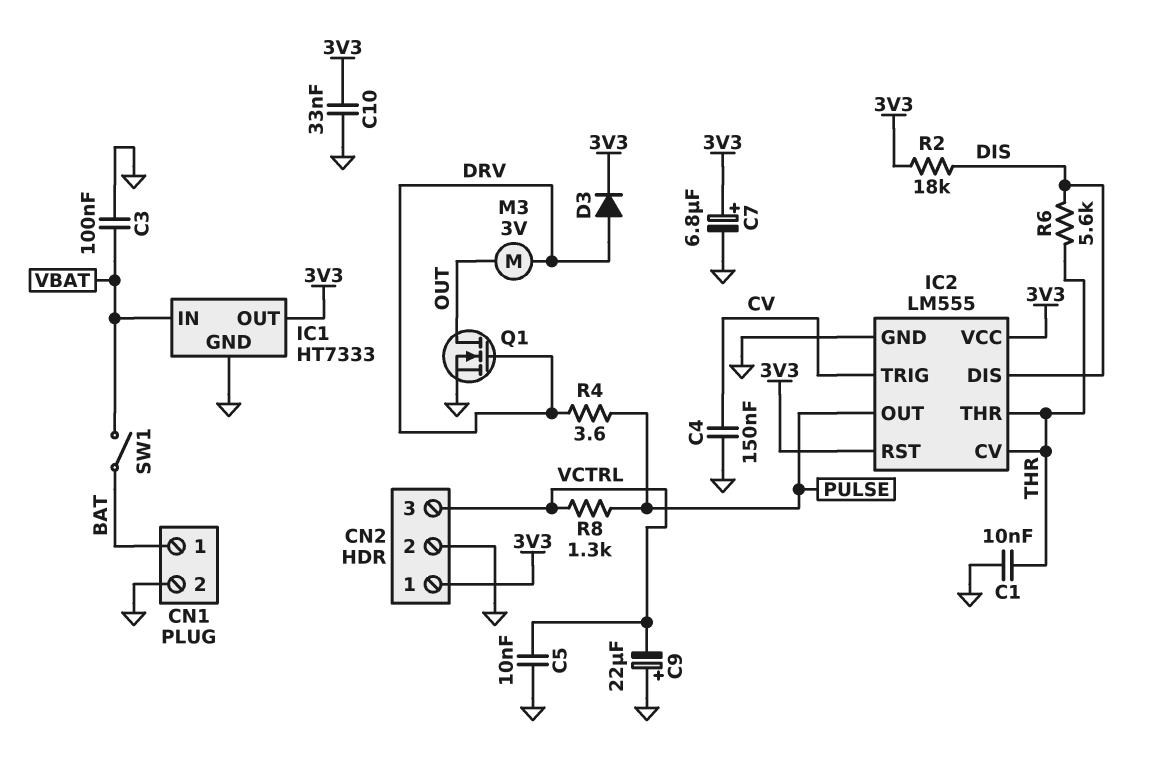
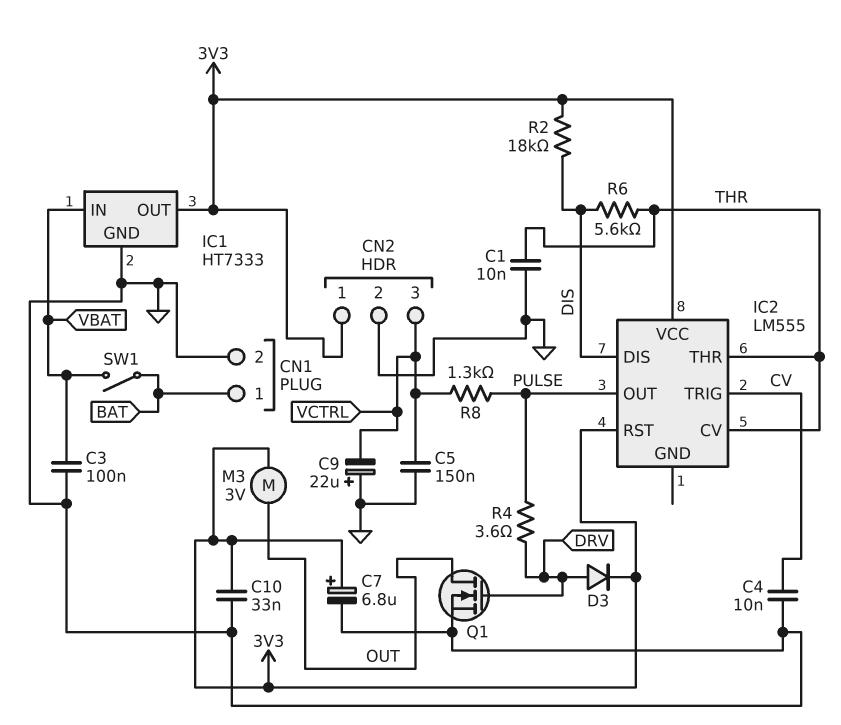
C4: 150nF (CV, GND) -> 10nF (CV, GND)
C5: 10nF (GND, VCTRL) -> 150nF (GND, VCTRL)
IC2 pin GND: GND -> none
M3: motor 3V (DRV, OUT) -> motor 3V (3V3, OUT)

